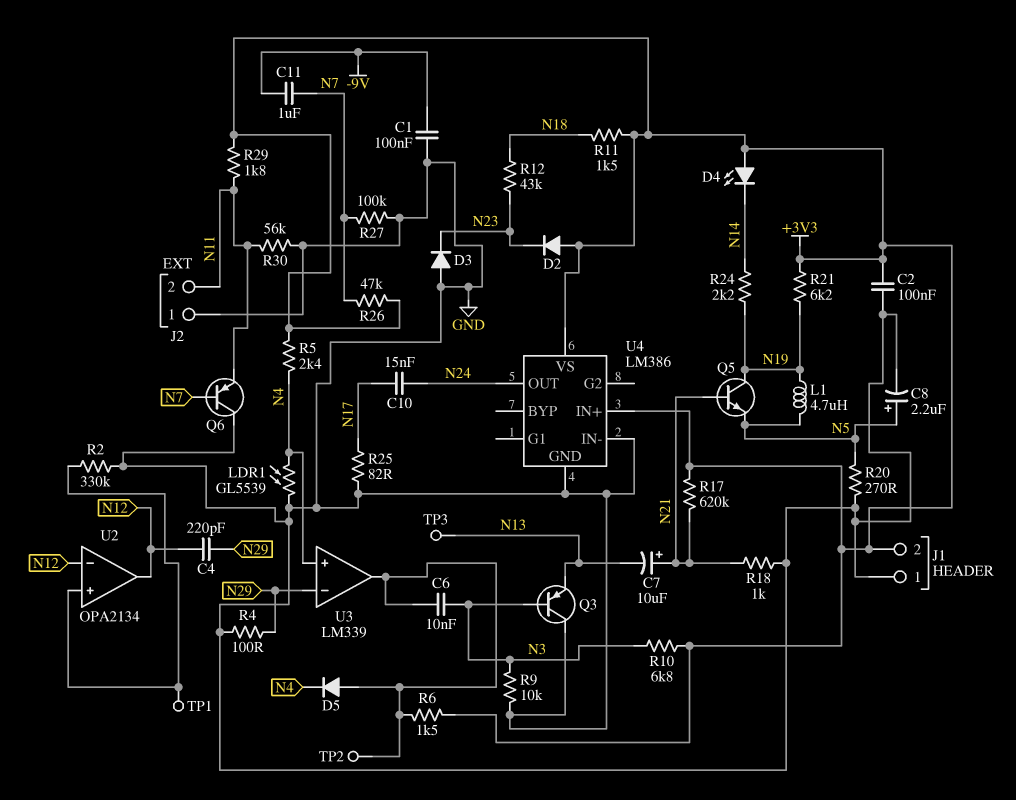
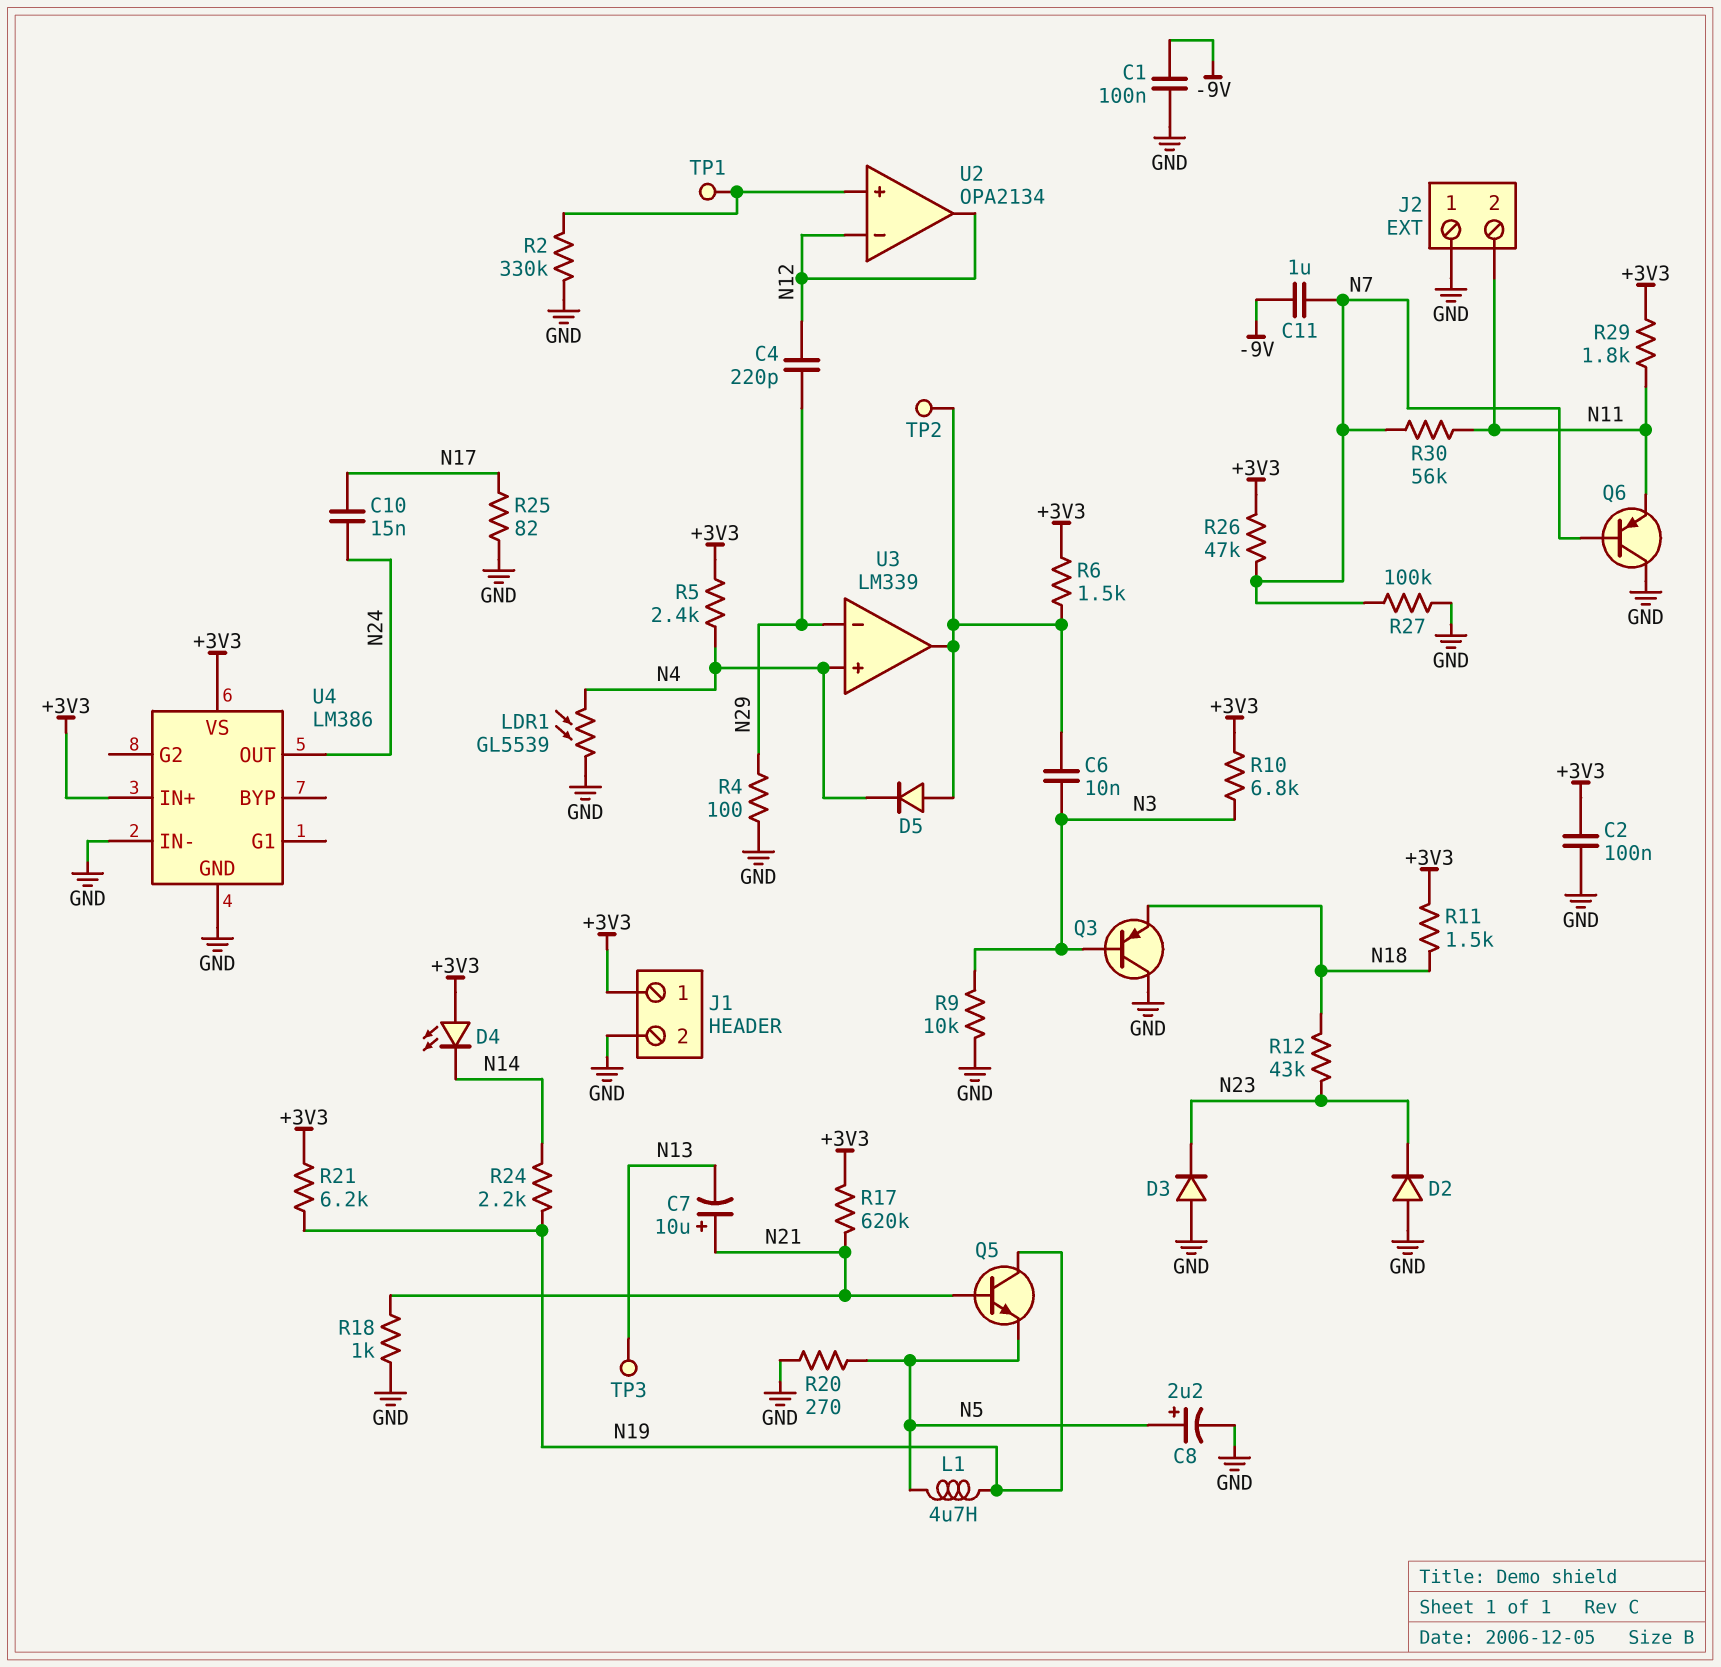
D2: diode (A +3V3, K N23) -> diode (A GND, K N23)
J1 pin 1: GND -> +3V3
J1 pin 2: +3V3 -> GND
Q3: PNP (B N3, C GND, E N13) -> PNP (B N3, C GND, E N18)
R30: 56k (GND, N11) -> 56k (N7, N11)

